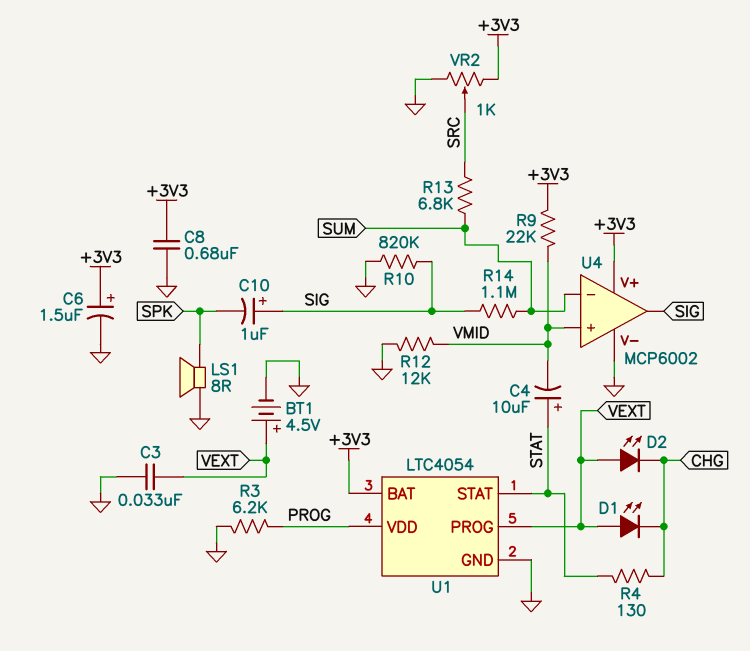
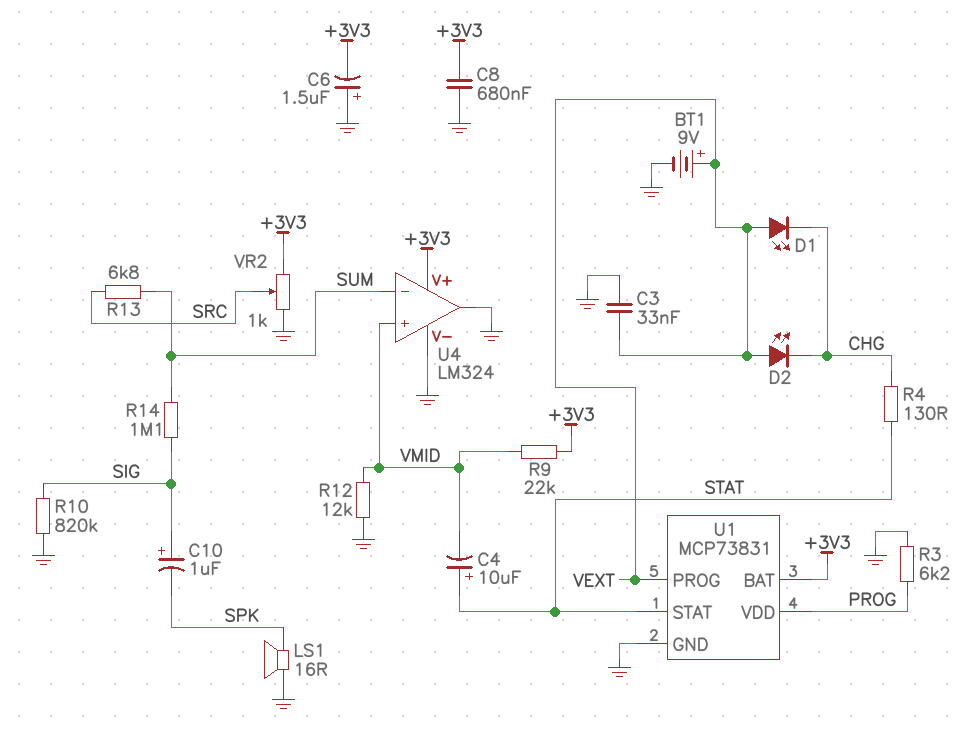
BT1: 4.5V (plus VEXT, minus GND) -> 9V (plus VEXT, minus GND)
C6: 1.5uF (plus +3V3, minus GND) -> 1.5uF (plus GND, minus +3V3)
LS1: speaker 8R (GND, SPK) -> speaker 16R (GND, SPK)
U1: LTC4054 -> MCP73831
U4: MCP6002 -> LM324
U4 pin out: SIG -> GND

